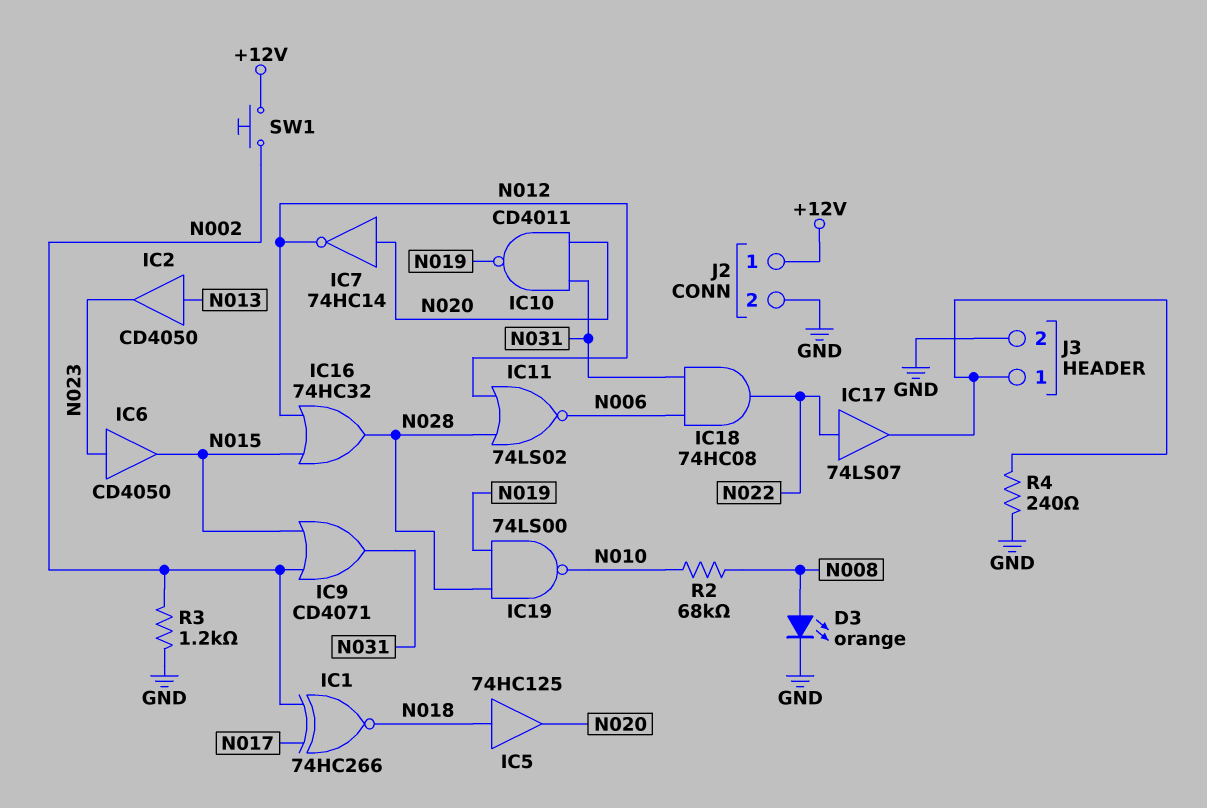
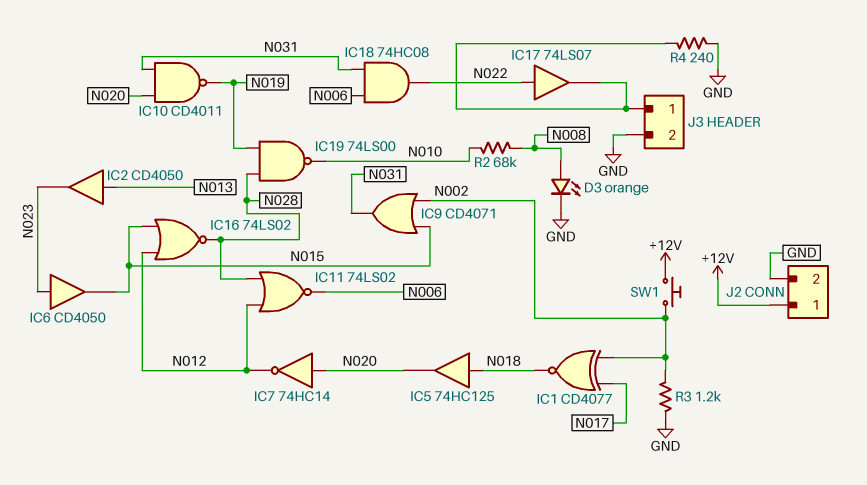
IC1: XNOR 74HC266 (in N002, in N017, out N018) -> XNOR CD4077 (in N002, in N017, out N018)
IC16: OR 74HC32 (in N012, in N015, out N028) -> NOR 74LS02 (in N012, in N015, out N028)

